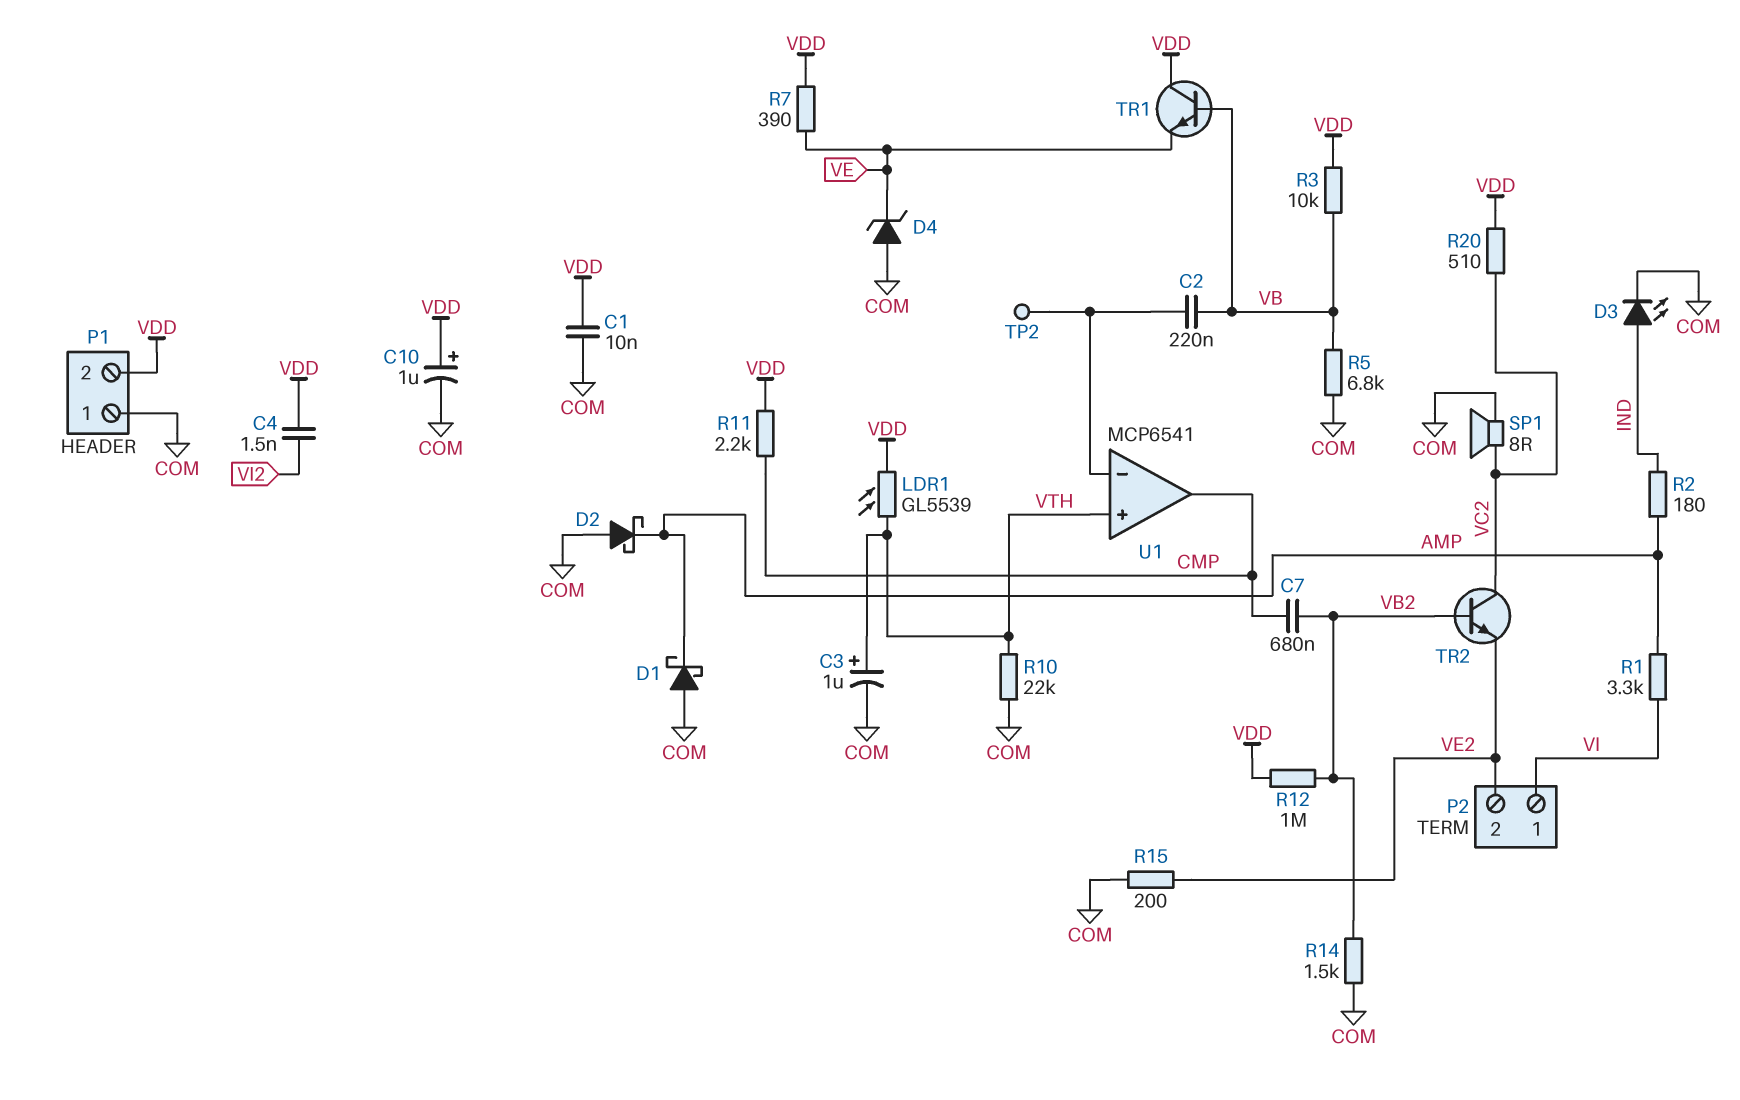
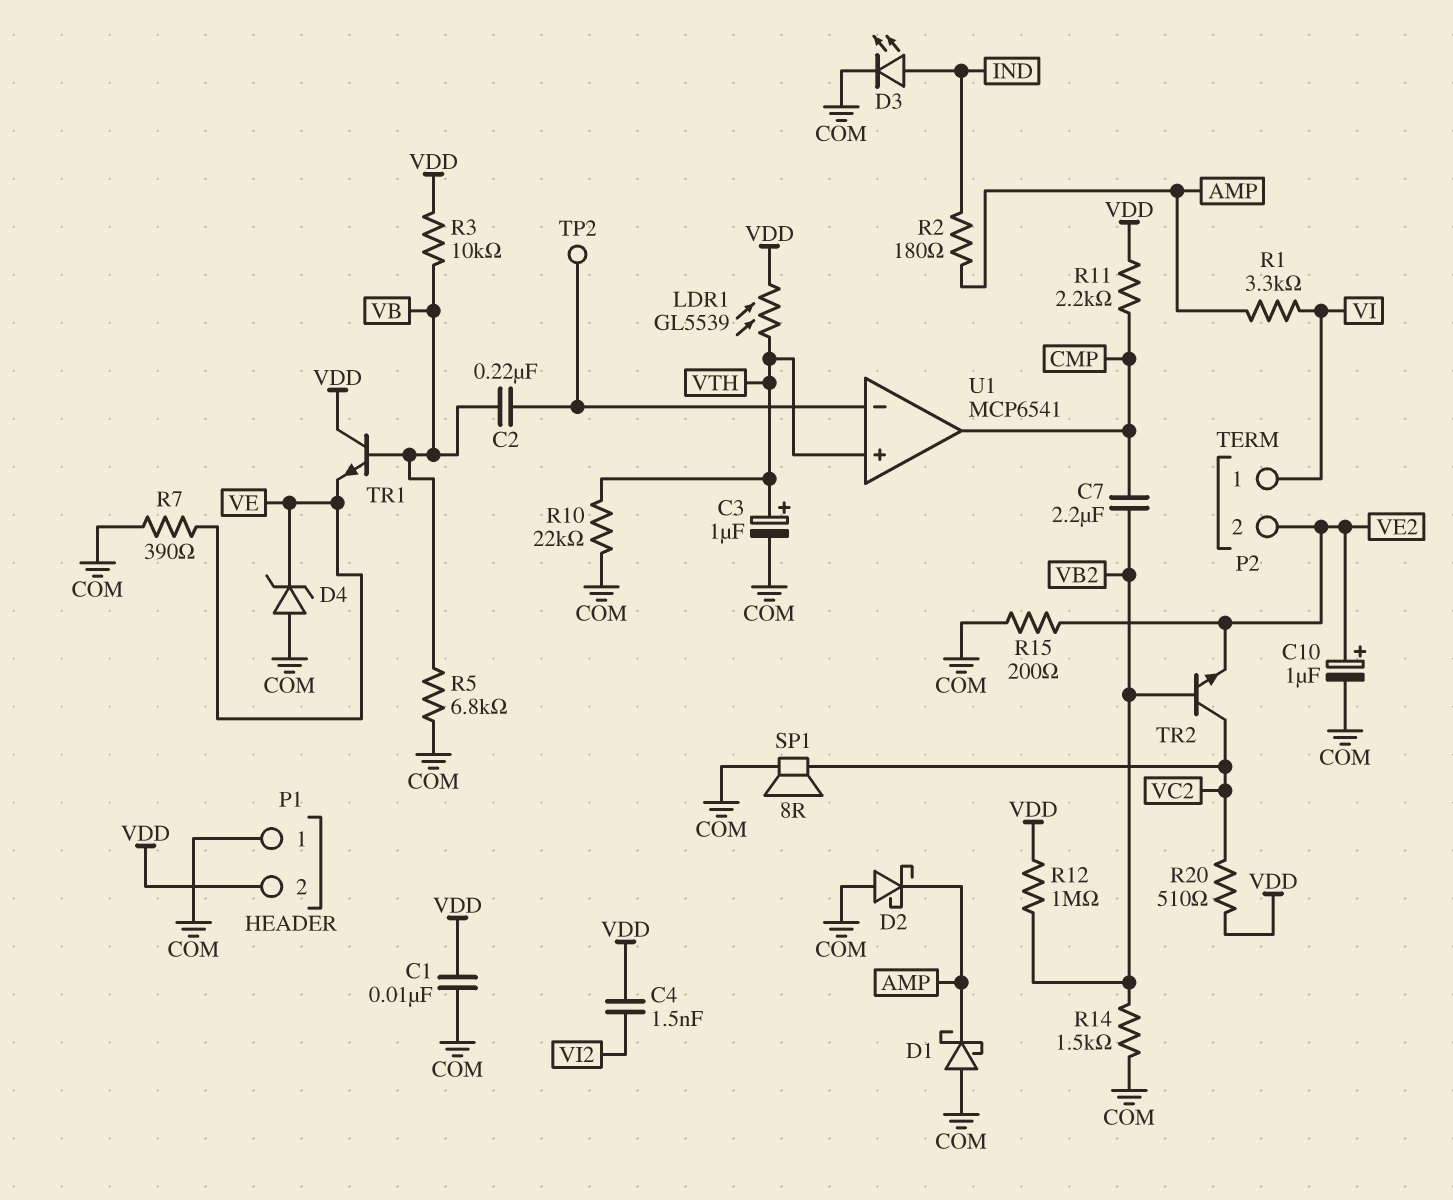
C7: 680nF (CMP, VB2) -> 2.2uF (CMP, VB2)
C10: 1uF (plus VDD, minus COM) -> 1uF (plus VE2, minus COM)
R7: 390 (VDD, VE) -> 390 (COM, VE)

